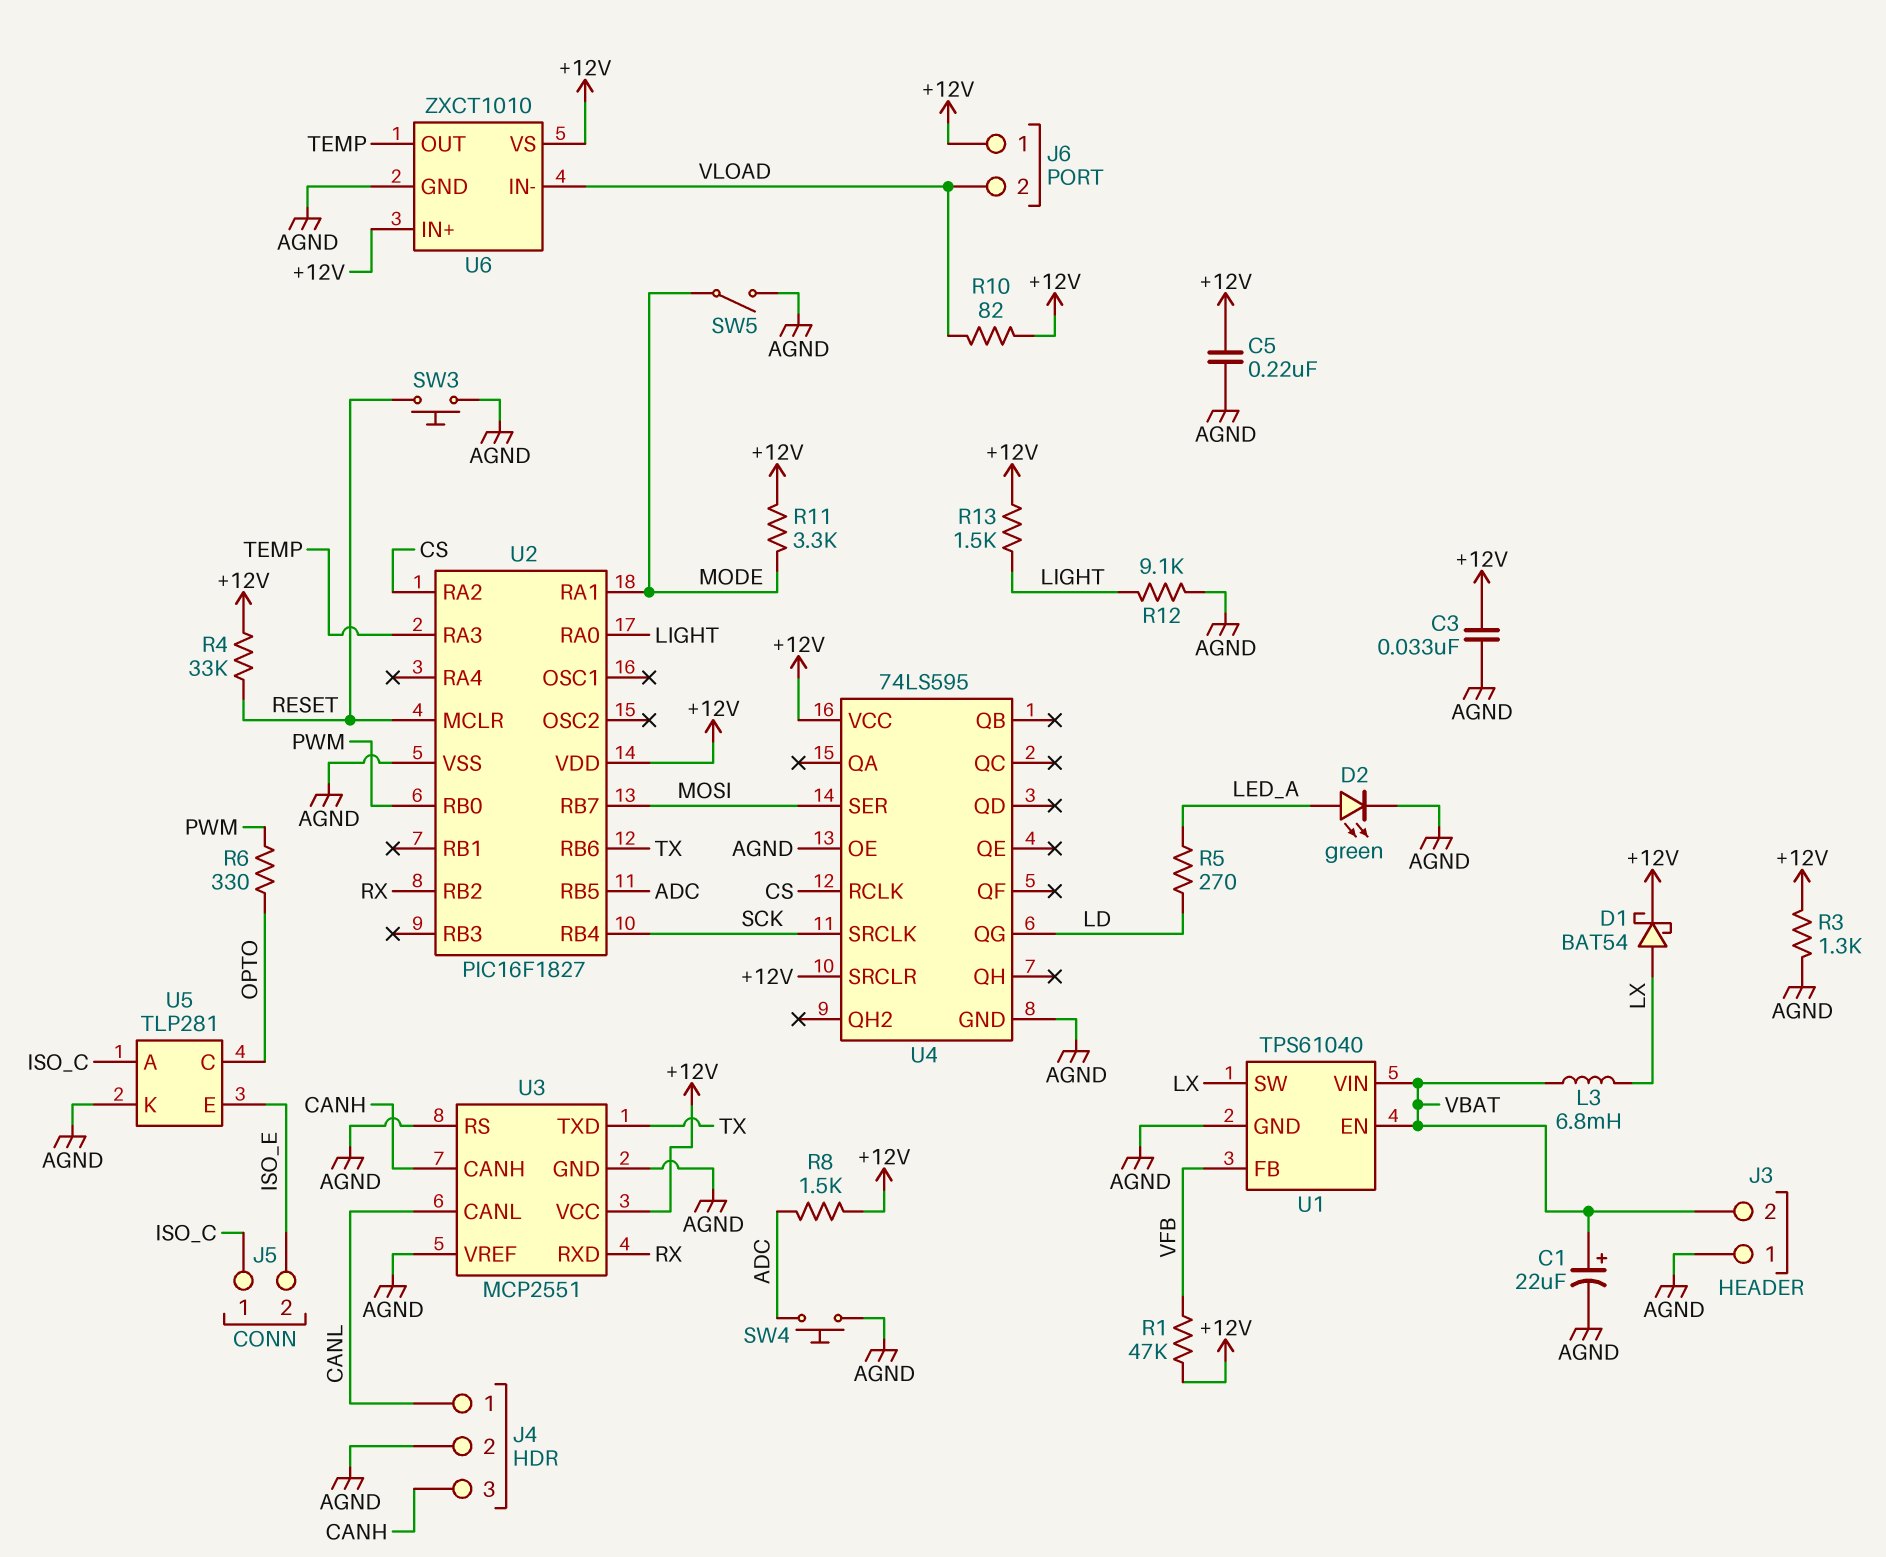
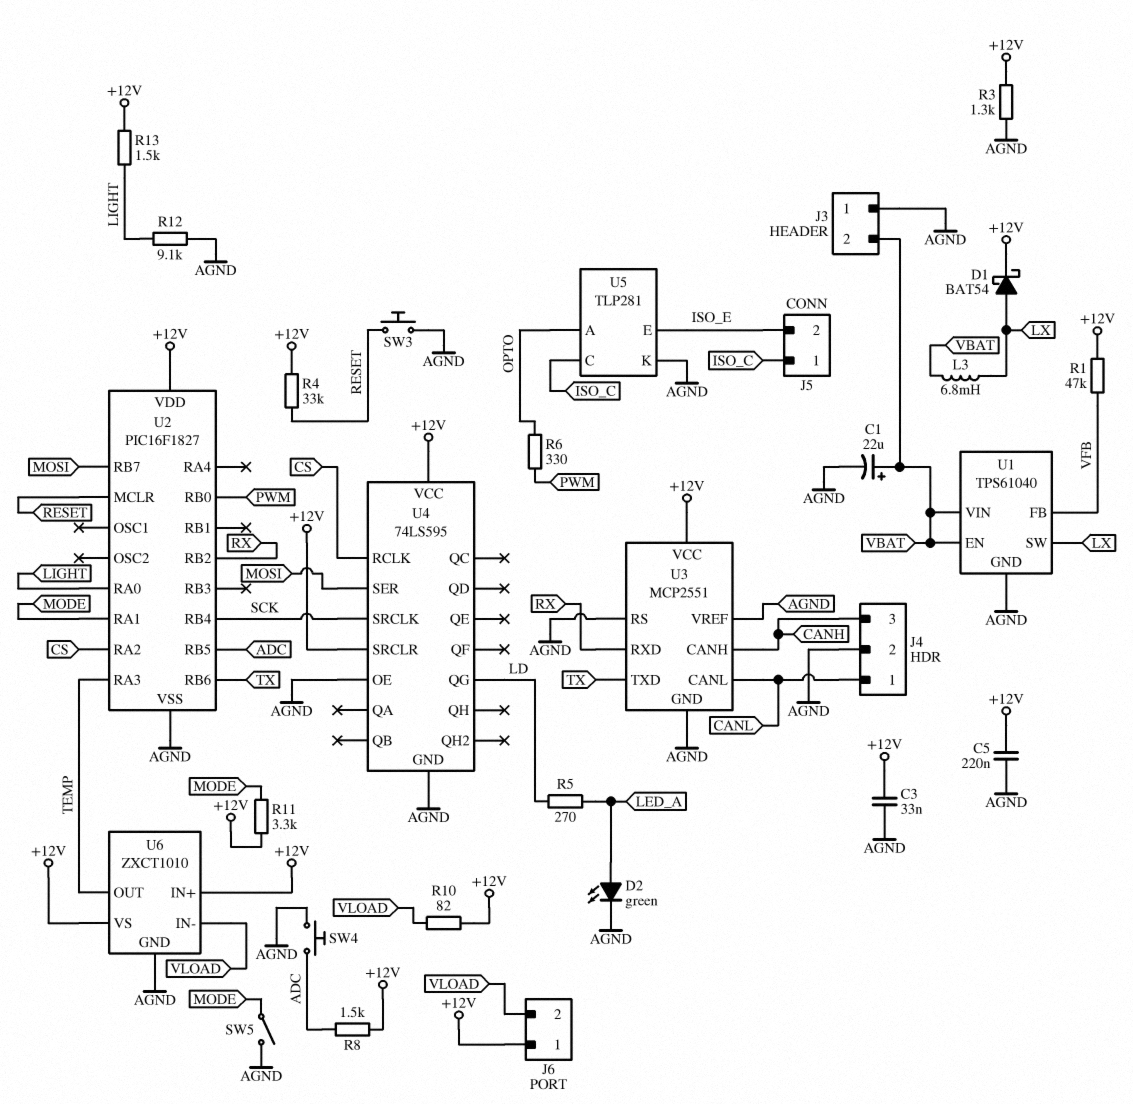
U5 pin A: ISO_C -> OPTO
U5 pin C: OPTO -> ISO_C

